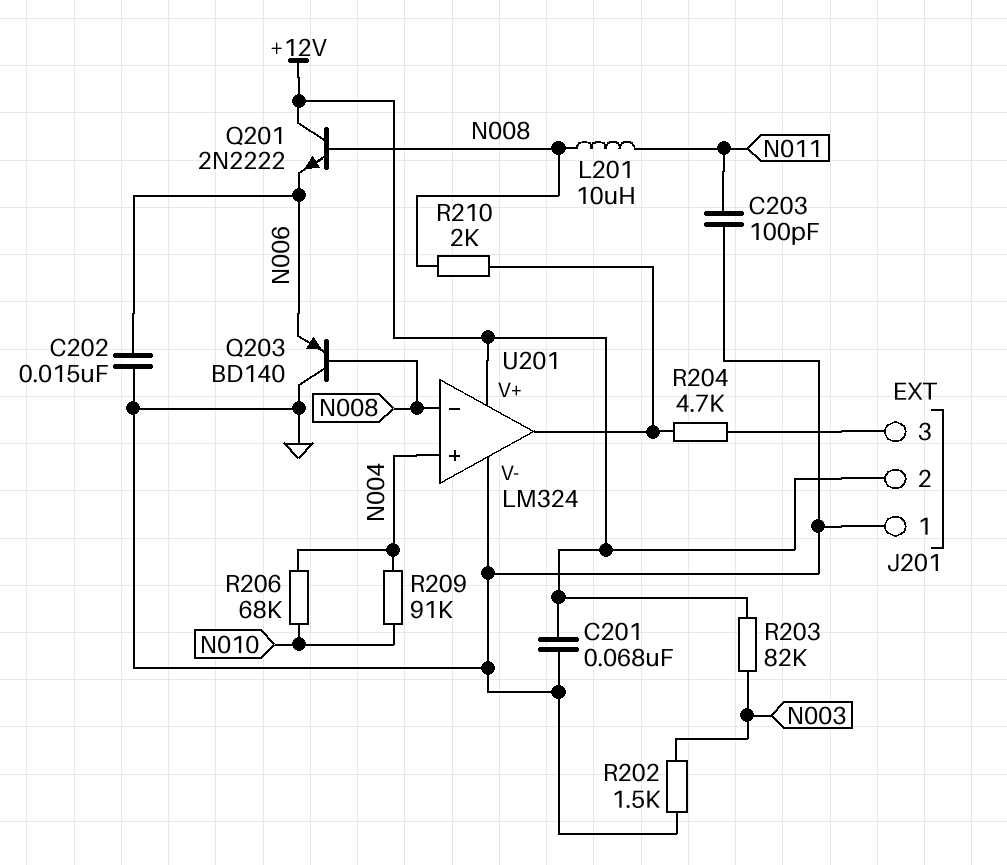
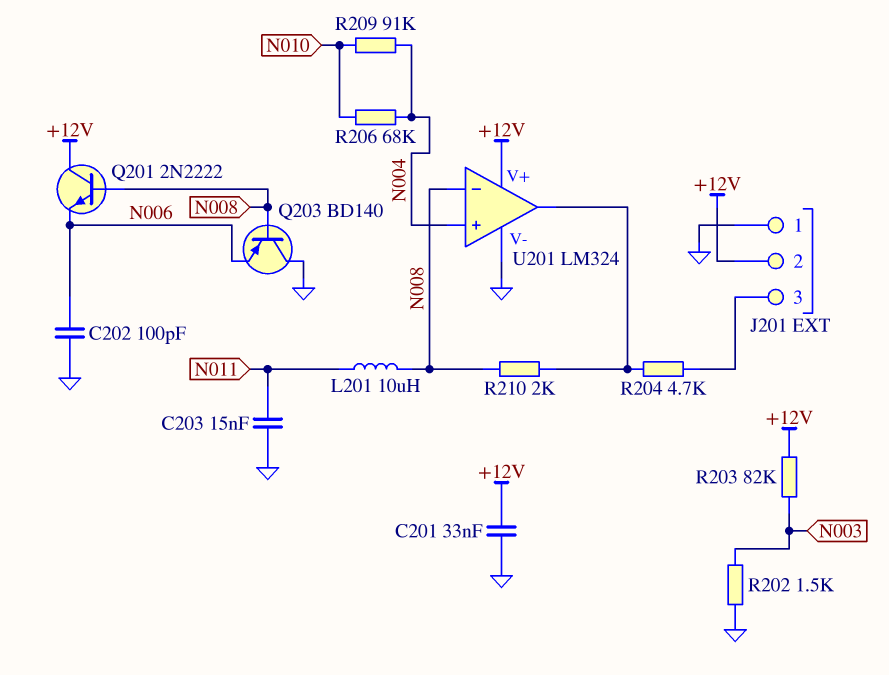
C201: 68nF (+12V, GND) -> 33nF (+12V, GND)
C202: 15nF (GND, N006) -> 100pF (GND, N006)
C203: 100pF (GND, N011) -> 15nF (GND, N011)

